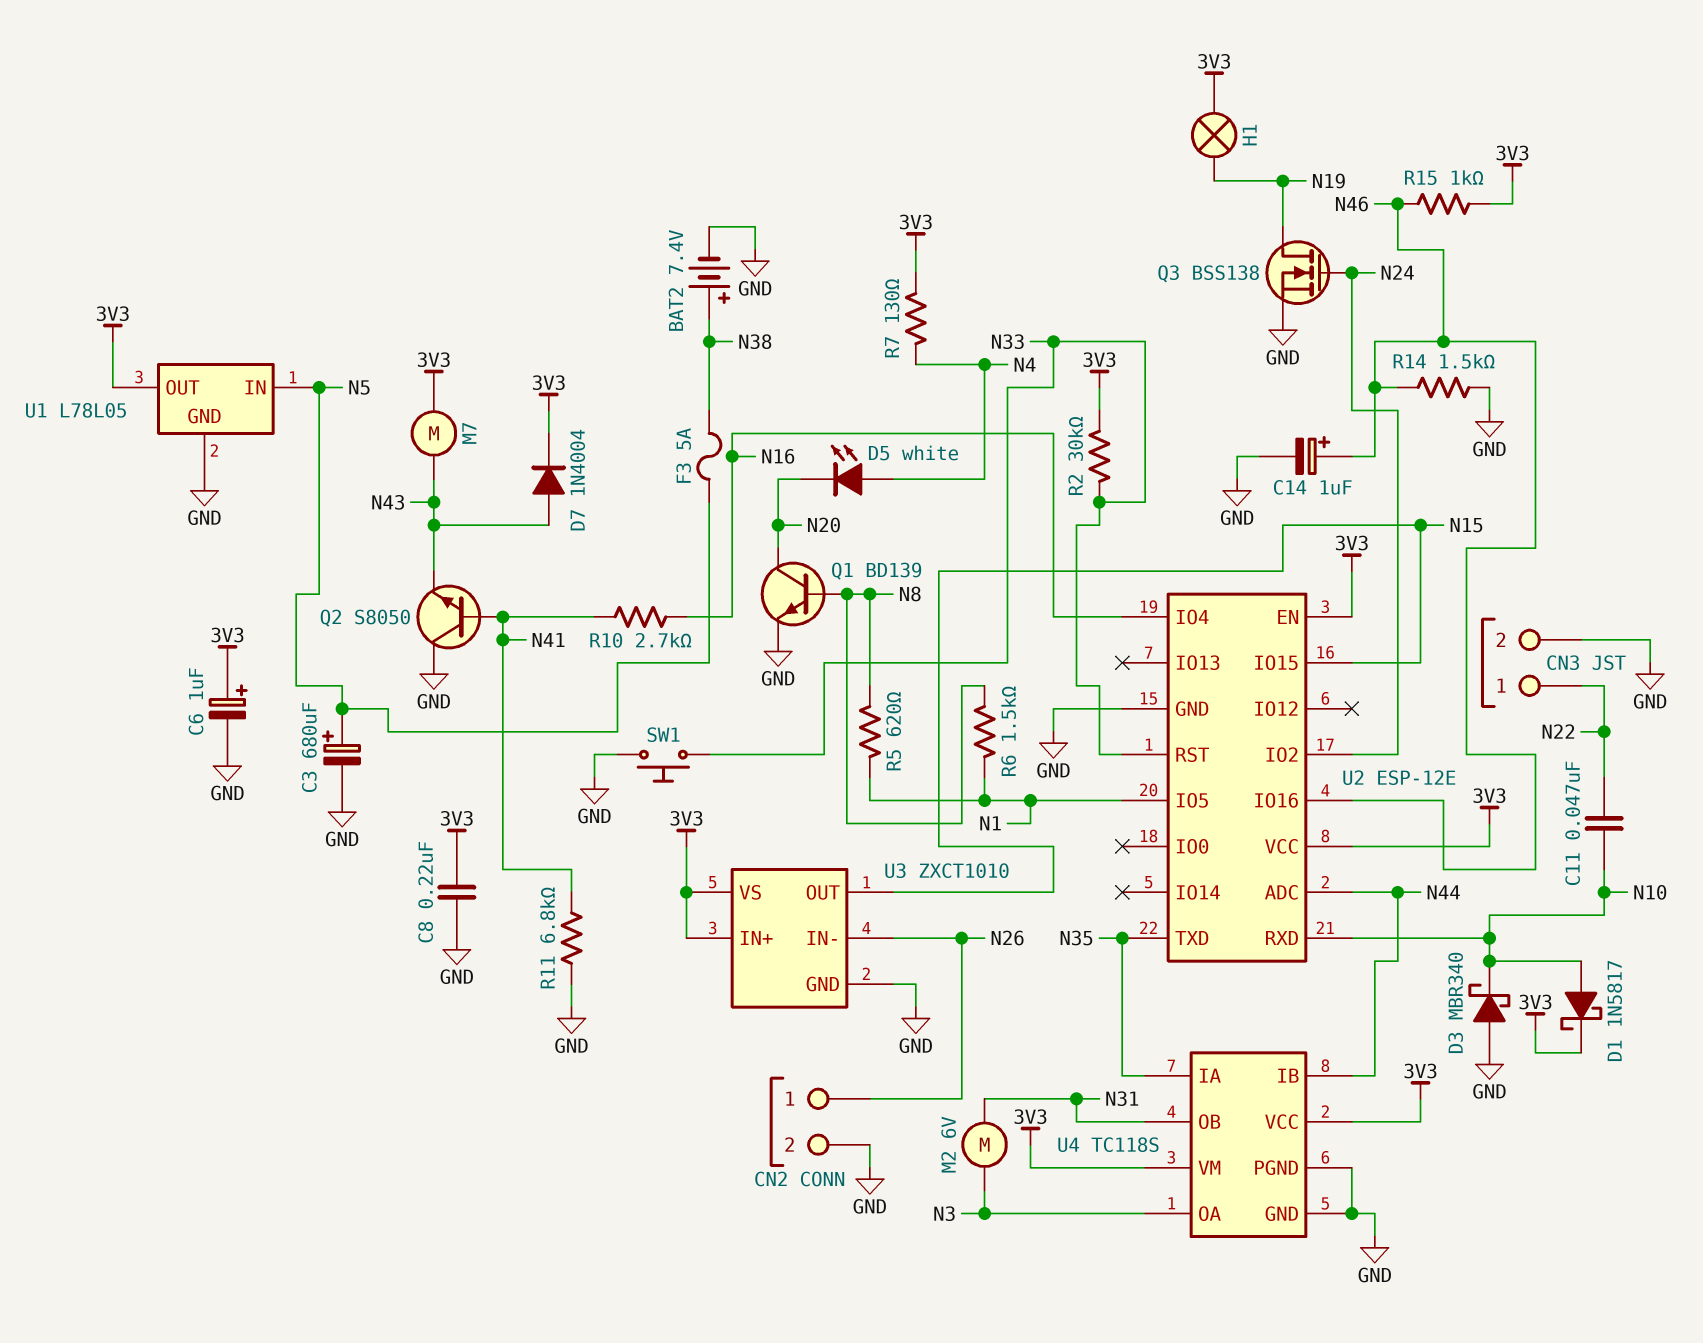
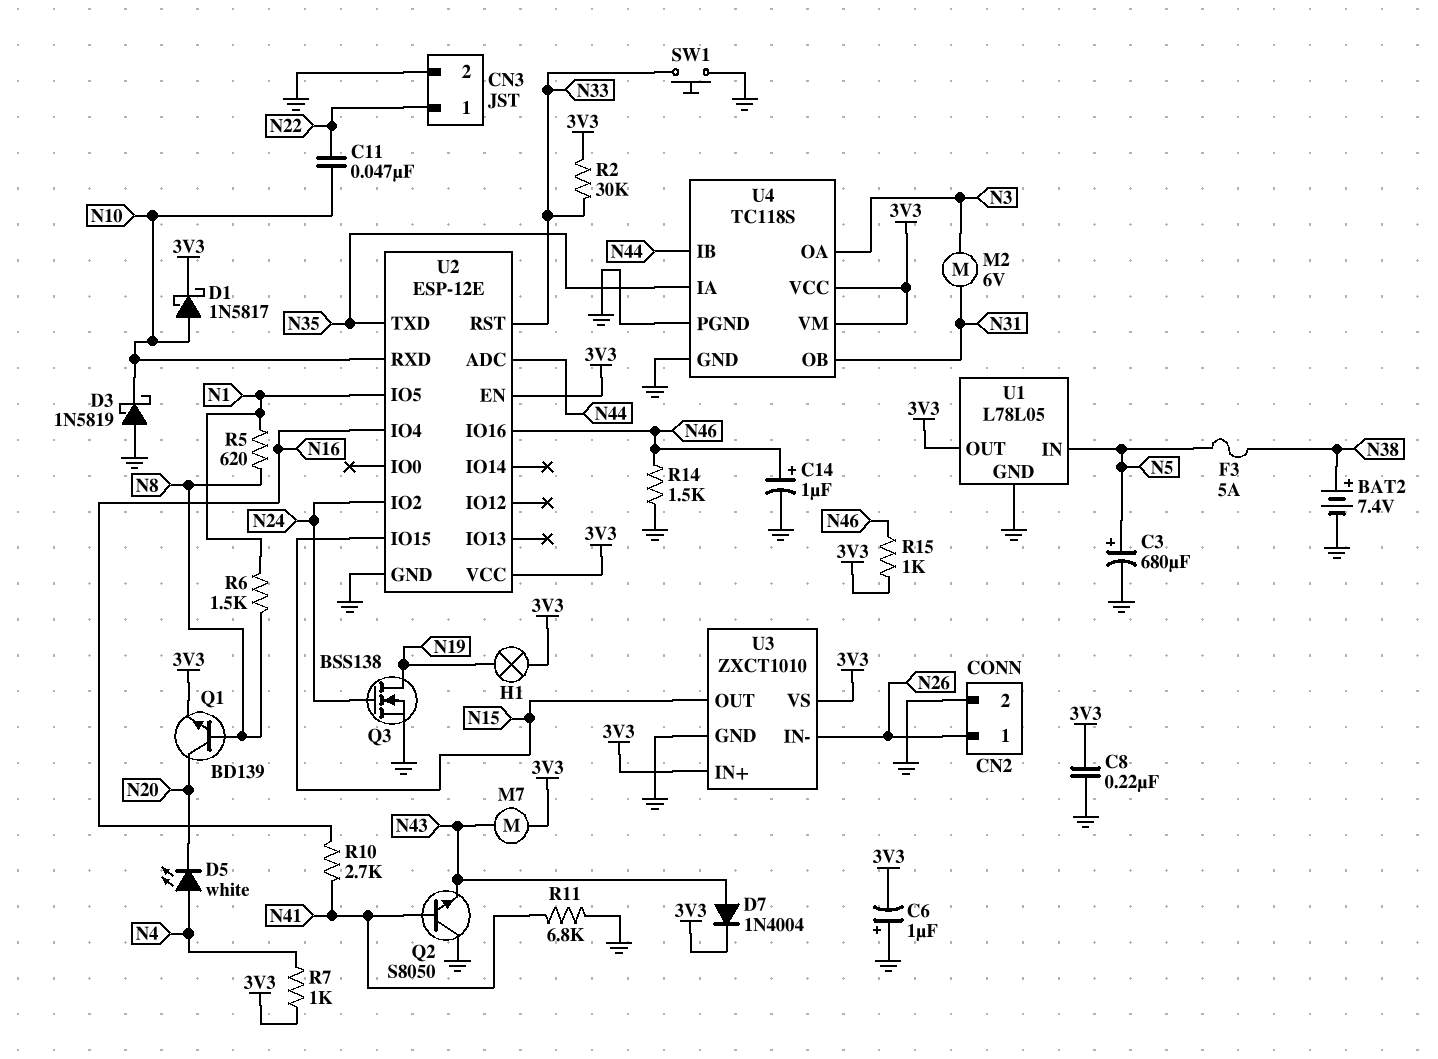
C6: 1uF (plus 3V3, minus GND) -> 1uF (plus GND, minus 3V3)
D3: schottky MBR340 (A GND, K N10) -> schottky 1N5819 (A GND, K N10)
Q1: NPN BD139 (B N8, C N20, E GND) -> NPN BD139 (B N8, C N20, E 3V3)
R7: 130 (3V3, N4) -> 1k (3V3, N4)

